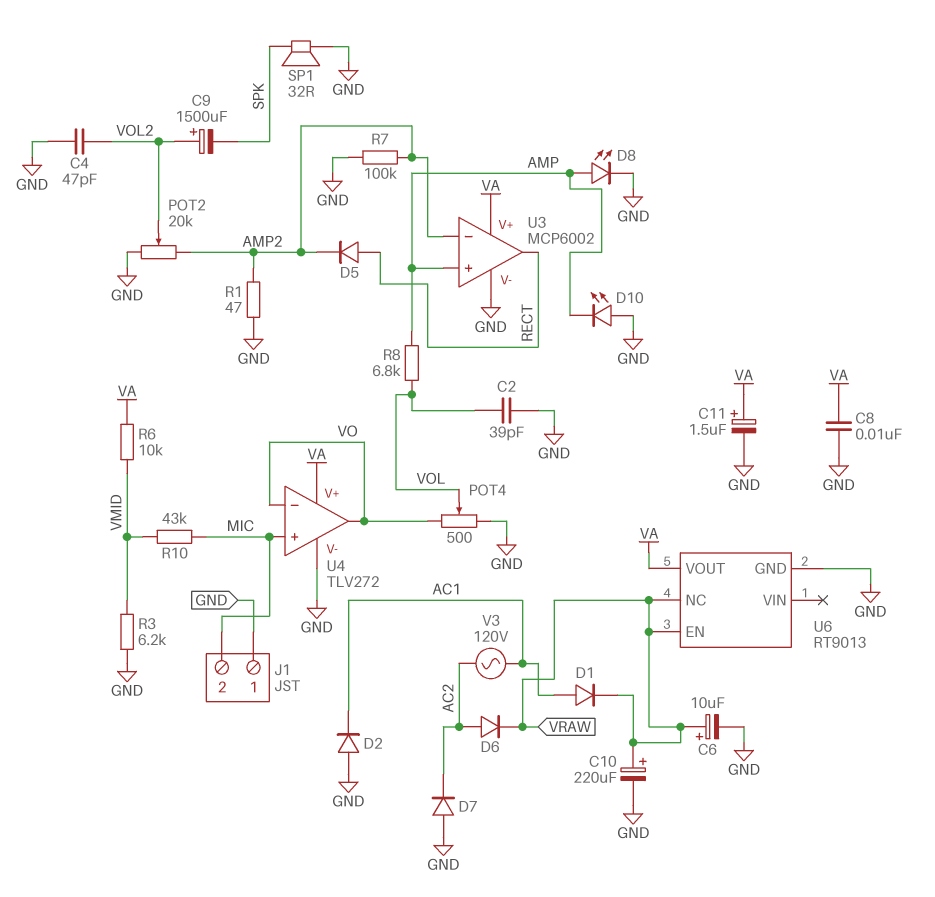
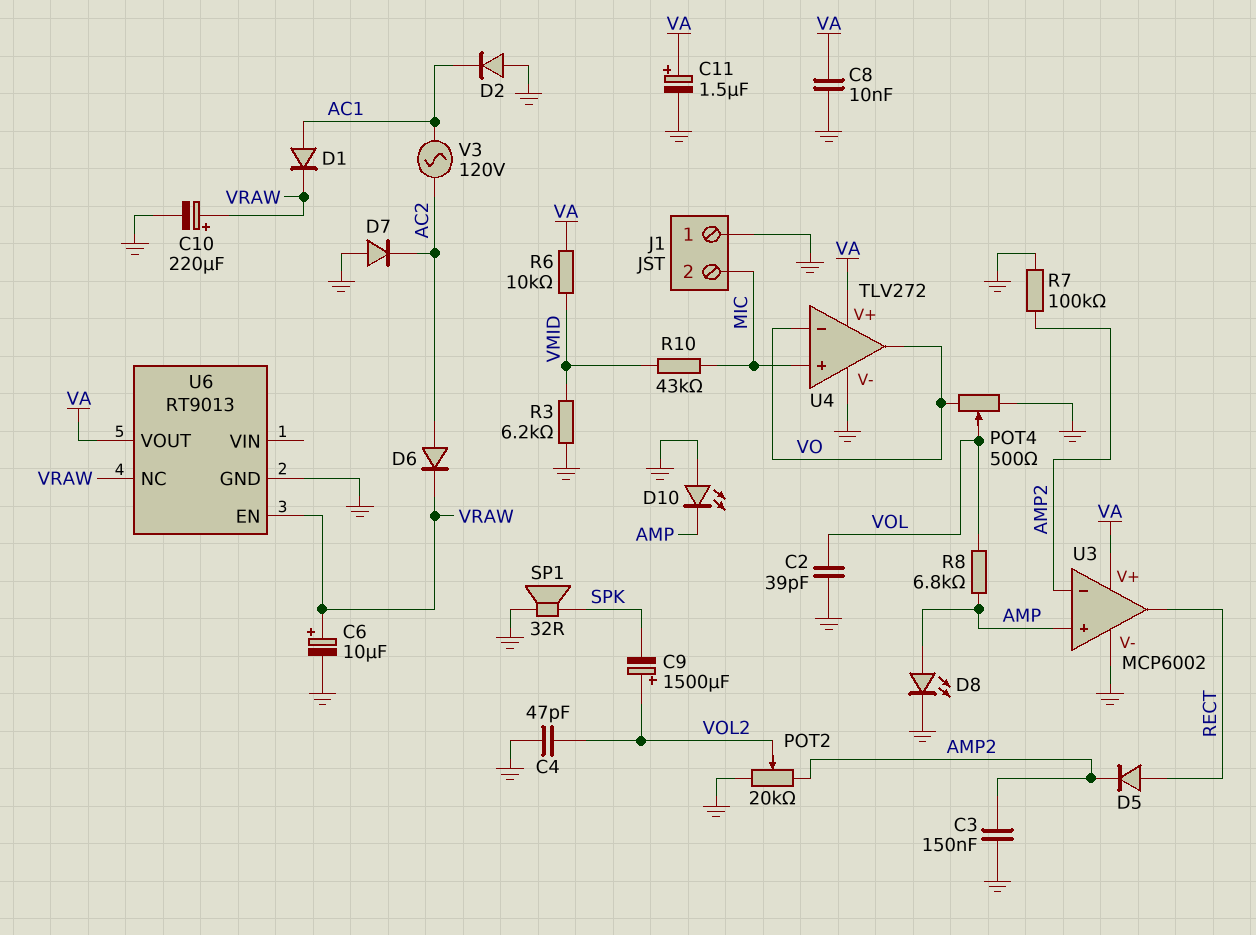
C3: none -> 150nF (AMP2, GND)
R1: 47 (AMP2, GND) -> none

